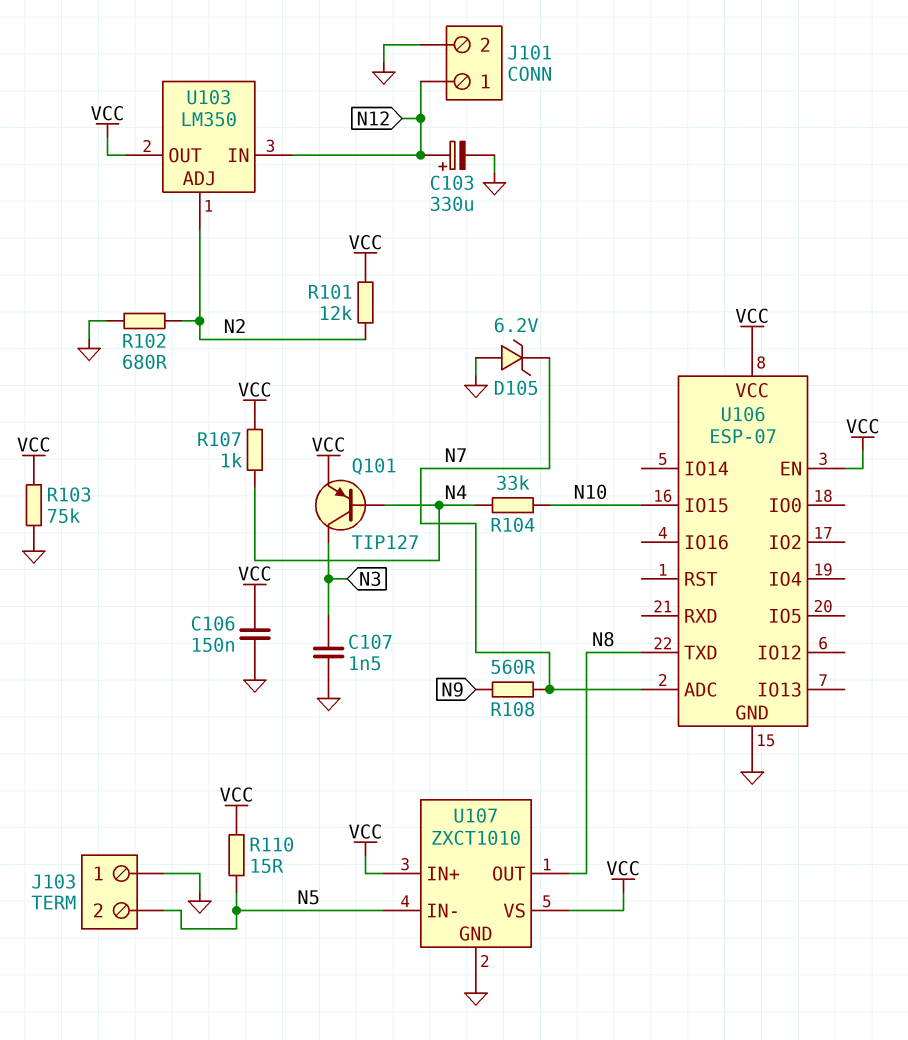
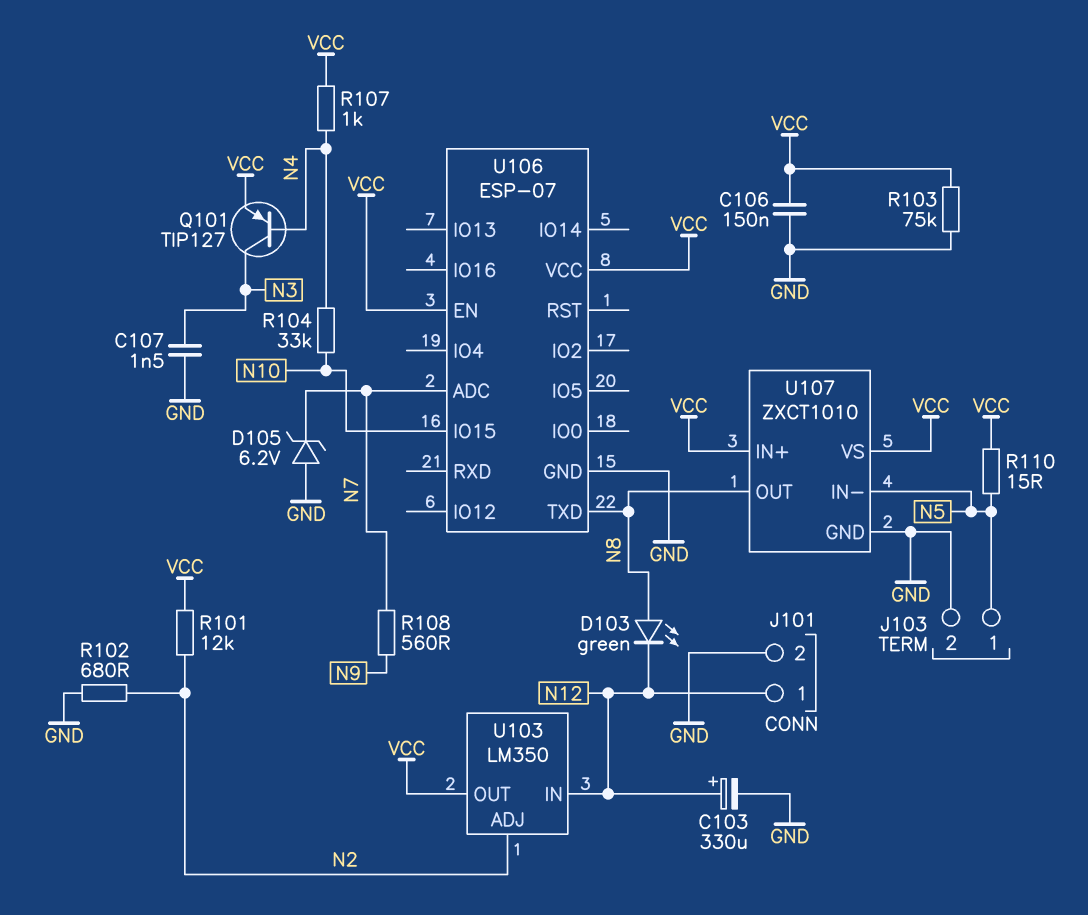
D103: none -> LED green (A N8, K N12)
J103 pin 1: GND -> N5
J103 pin 2: N5 -> GND

